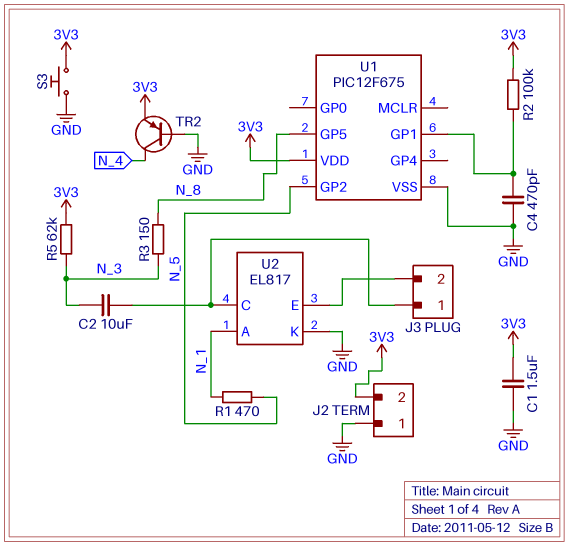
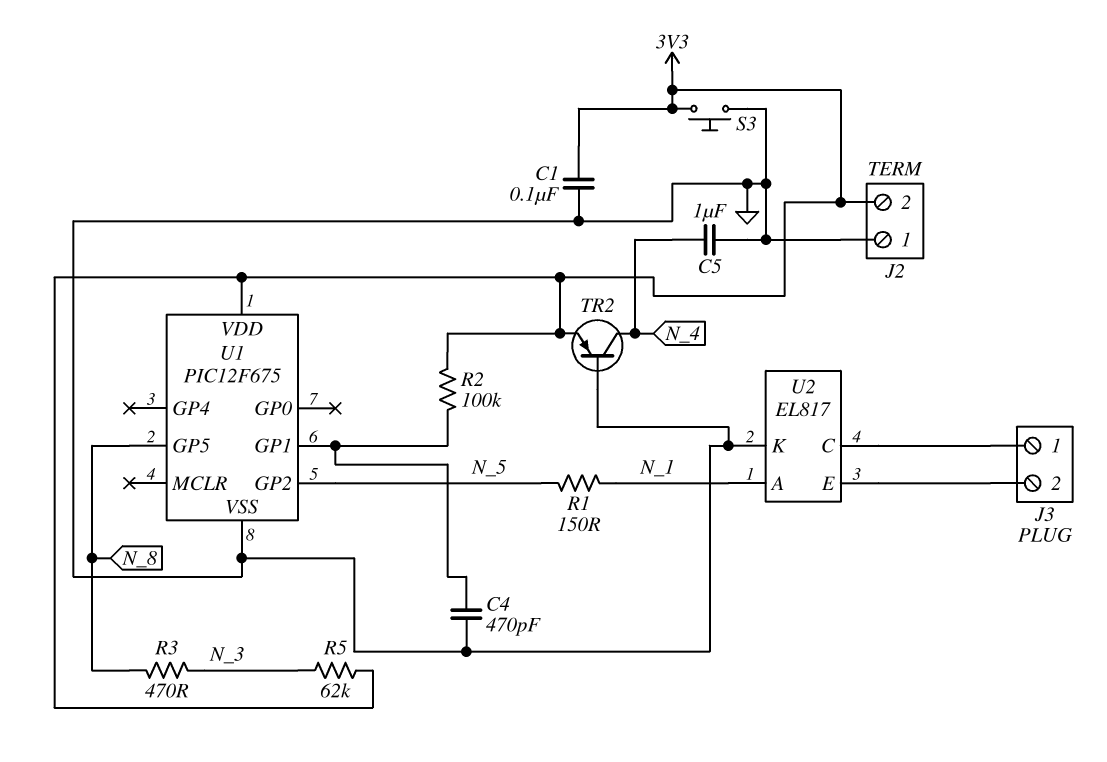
C1: 1.5uF (3V3, GND) -> 100nF (3V3, GND)
C2: 10uF (J3/1, N_3) -> none
C5: none -> 1uF (GND, N_4)
R1: 470 (N_1, N_5) -> 150 (N_1, N_5)
R3: 150 (N_3, N_8) -> 470 (N_3, N_8)

